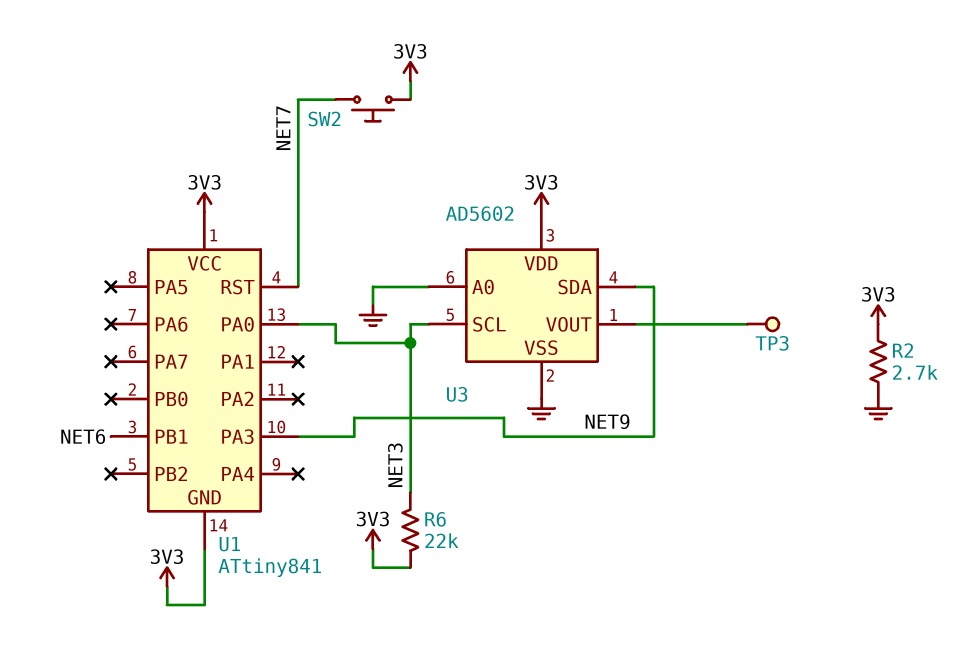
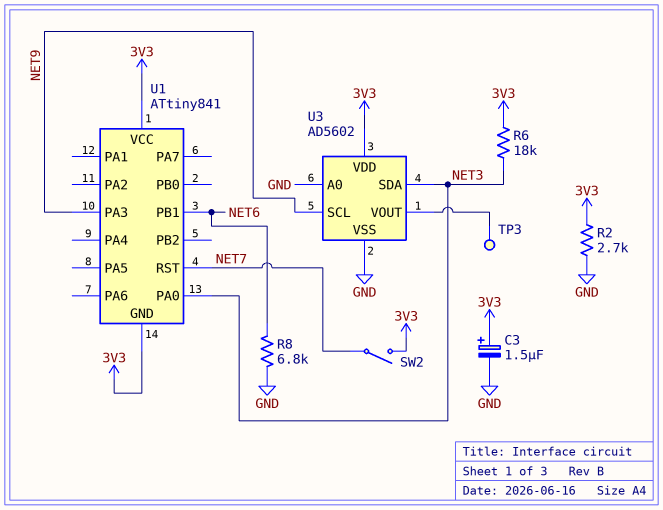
C3: none -> 1.5uF (plus 3V3, minus GND)
R6: 22k (3V3, NET3) -> 18k (3V3, NET3)
R8: none -> 6.8k (GND, NET6)
SW2: button (3V3, NET7) -> switch (3V3, NET7)
U3 pin SCL: NET3 -> NET9
U3 pin SDA: NET9 -> NET3

